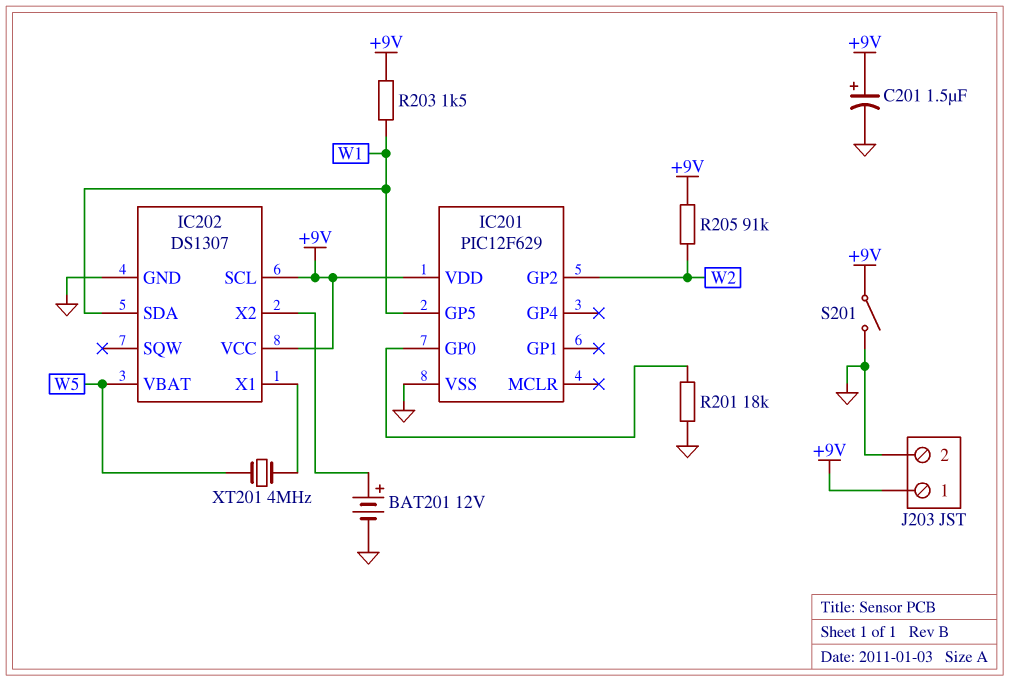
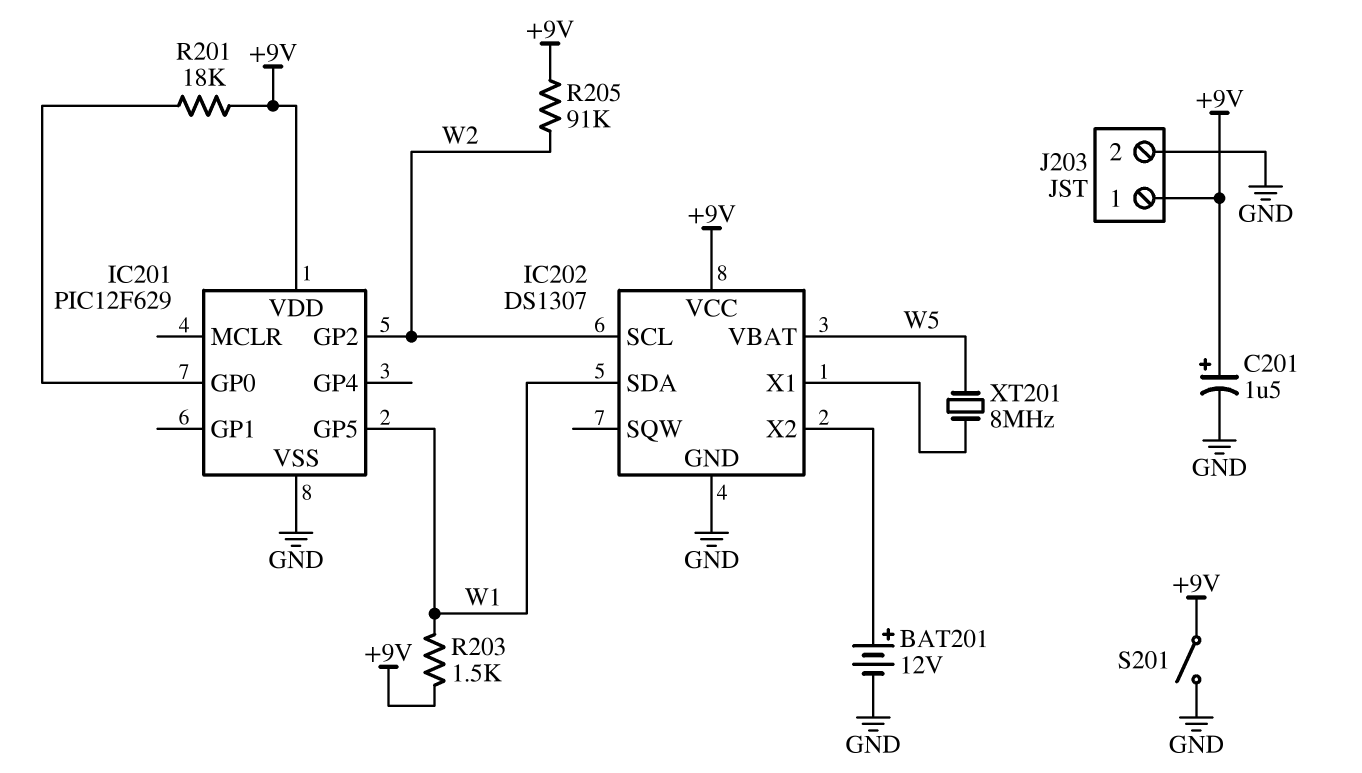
IC202 pin SCL: +9V -> W2
R201: 18k (GND, IC201/GP0) -> 18k (+9V, IC201/GP0)
XT201: 4MHz (IC202/X1, W5) -> 8MHz (IC202/X1, W5)

